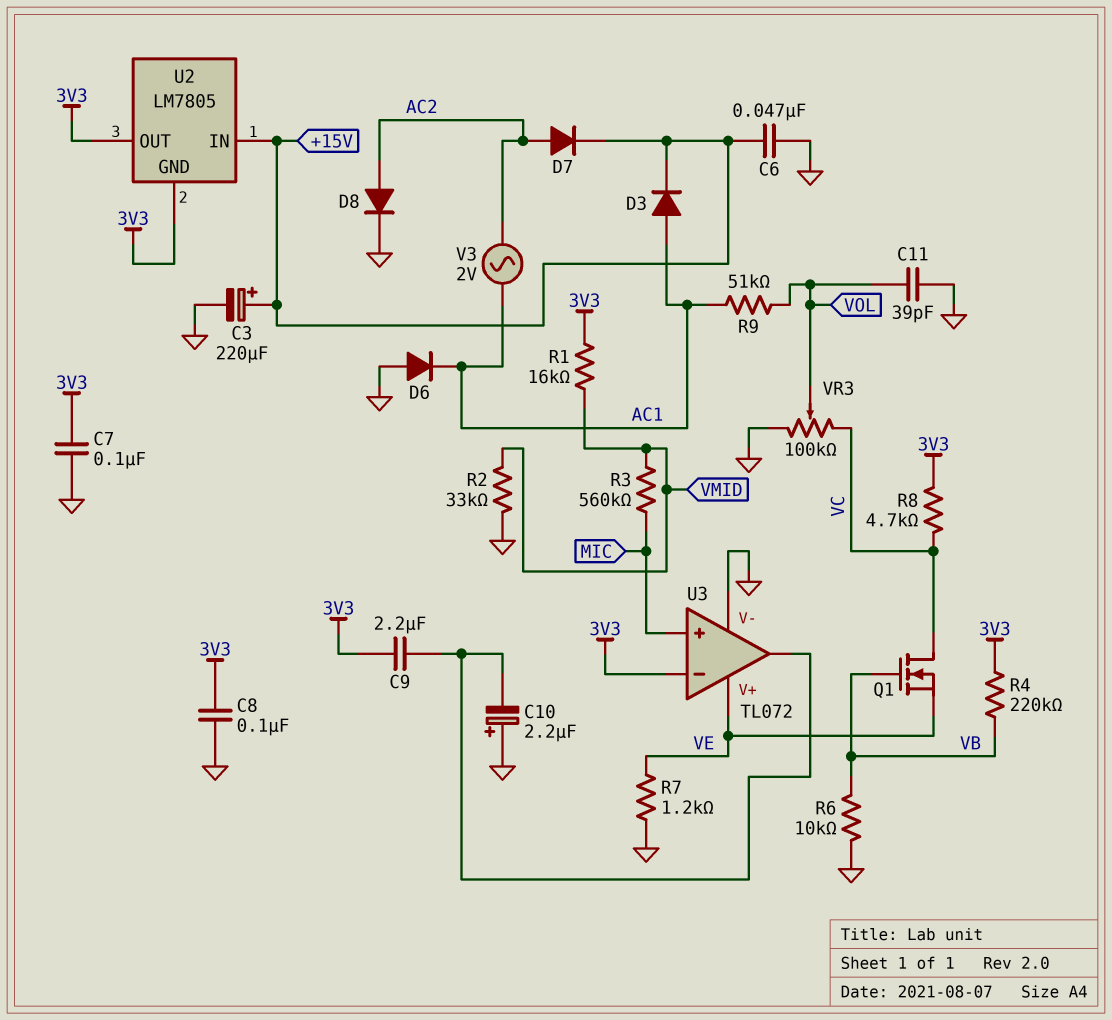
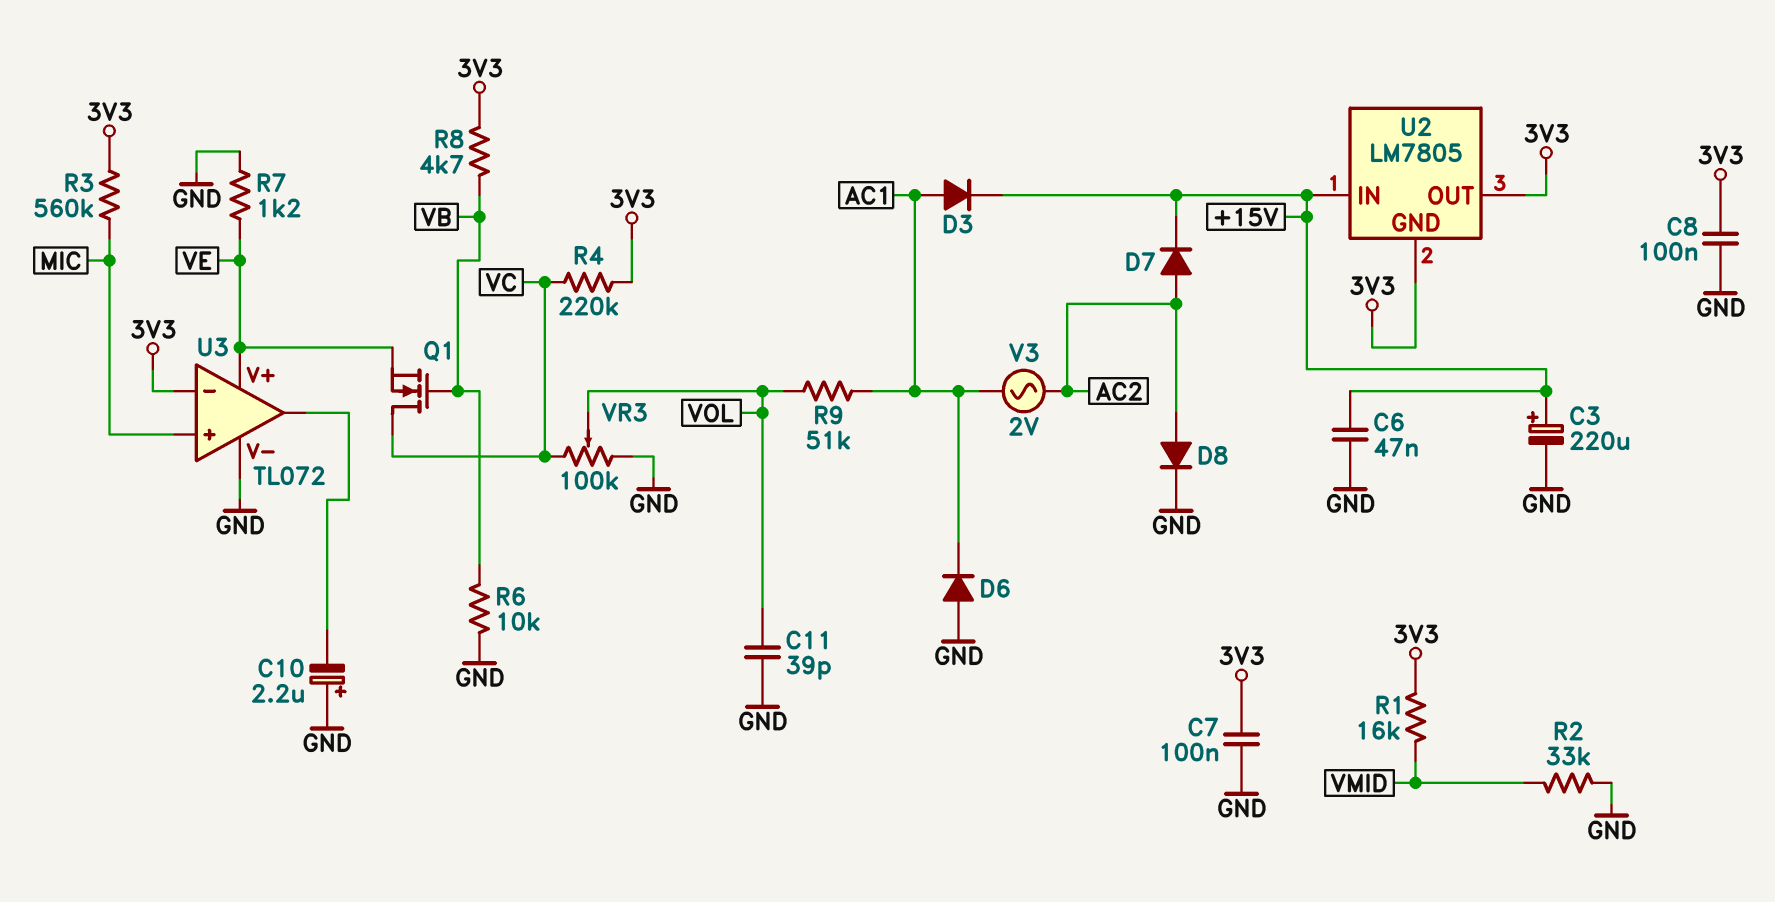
C9: 2.2uF (3V3, U3/out) -> none
R3: 560k (MIC, VMID) -> 560k (3V3, MIC)
R4: 220k (3V3, VB) -> 220k (3V3, VC)
R8: 4.7k (3V3, VC) -> 4.7k (3V3, VB)

